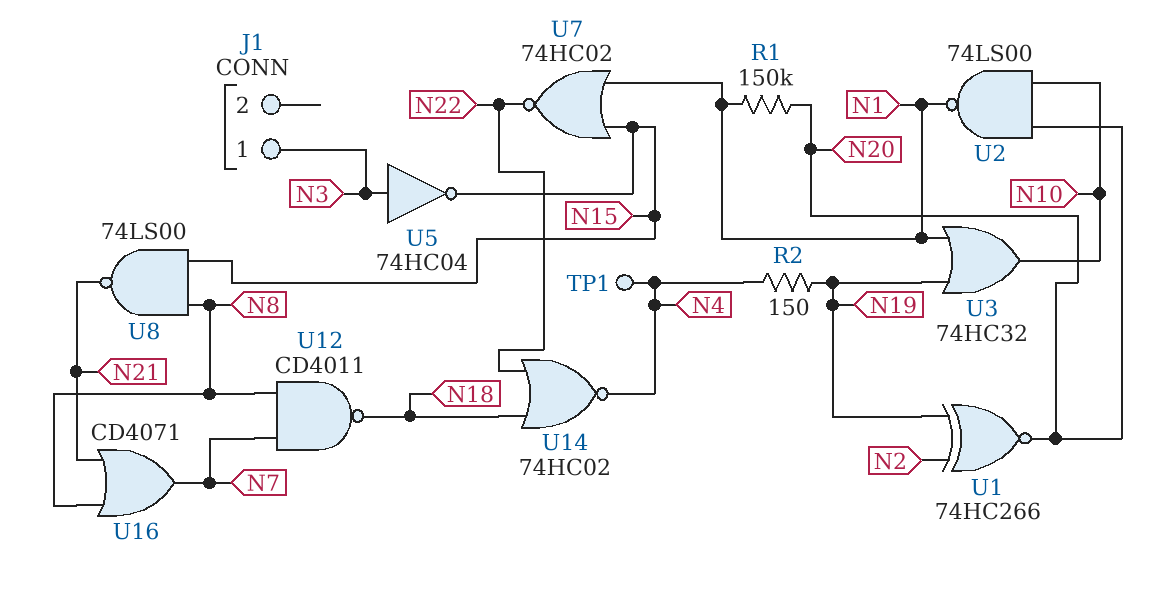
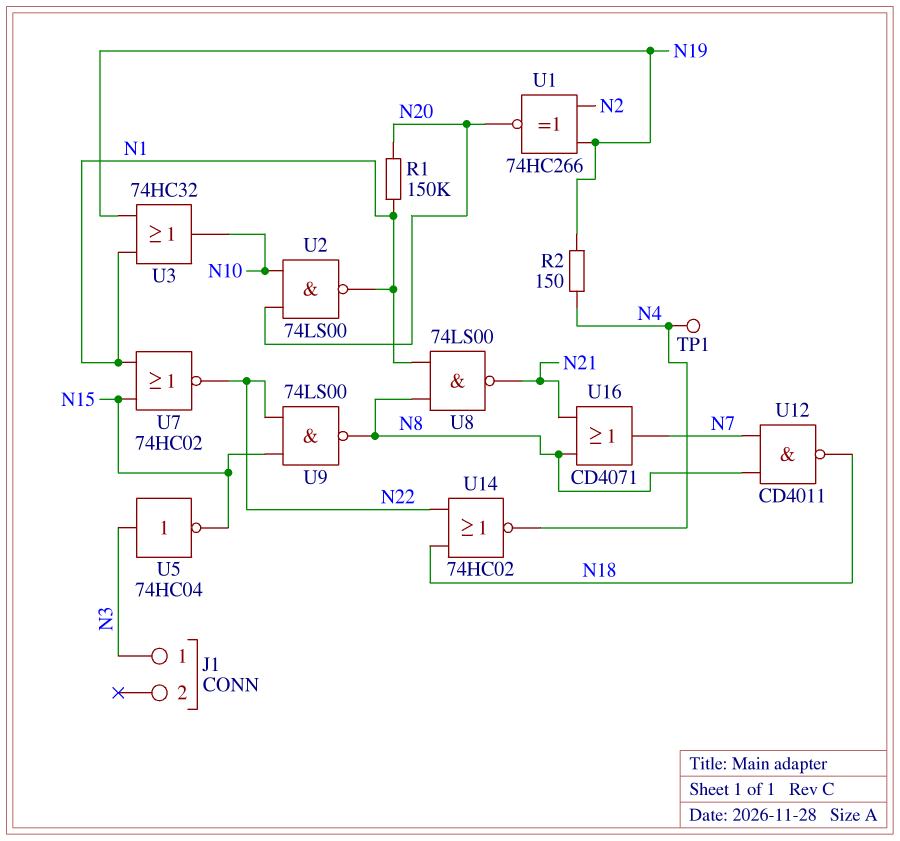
U8: NAND 74LS00 (in N8, in N15, out N21) -> NAND 74LS00 (in N1, in N8, out N21)
U9: none -> NAND 74LS00 (in N15, in N22, out N8)

